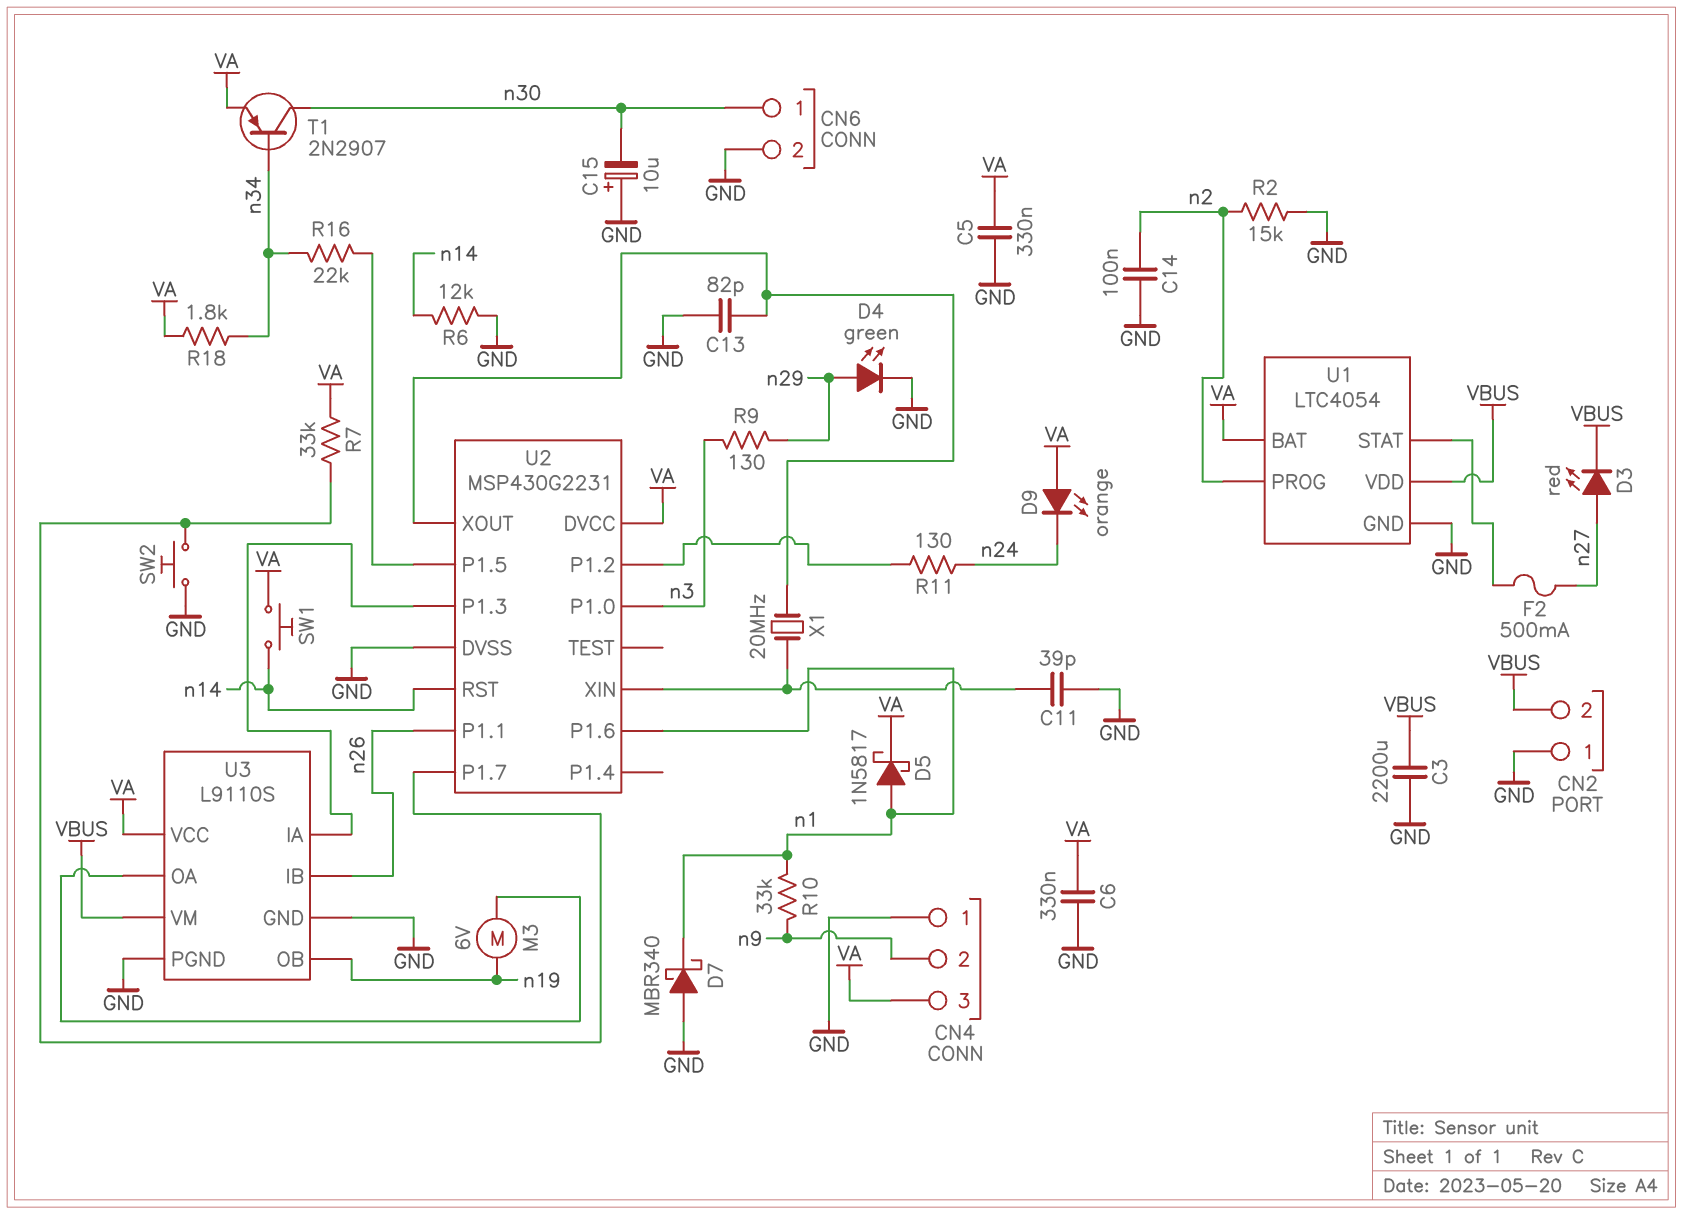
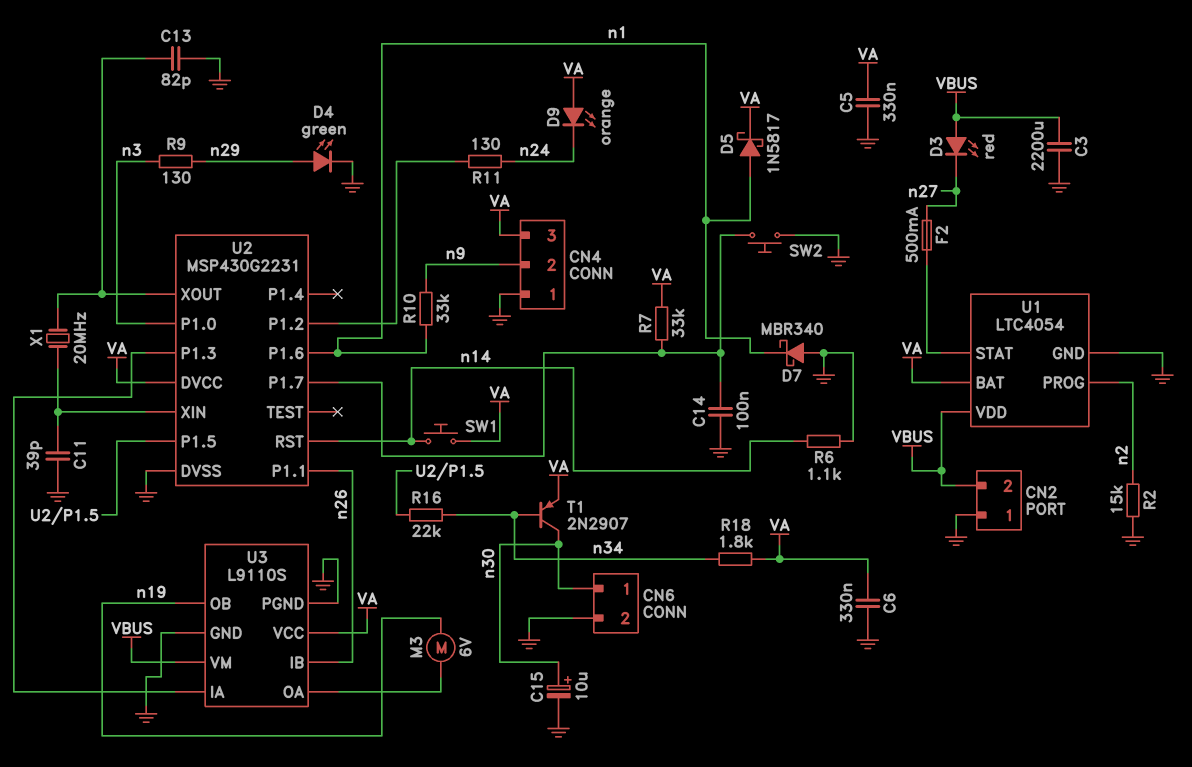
C14: 100nF (GND, n2) -> 100nF (GND, U2/P1.7)
C15: 10uF (plus GND, minus n30) -> 10uF (plus n30, minus GND)
D3: LED red (A n27, K VBUS) -> LED red (A VBUS, K n27)
R6: 12k (GND, n14) -> 1.1k (GND, n14)

